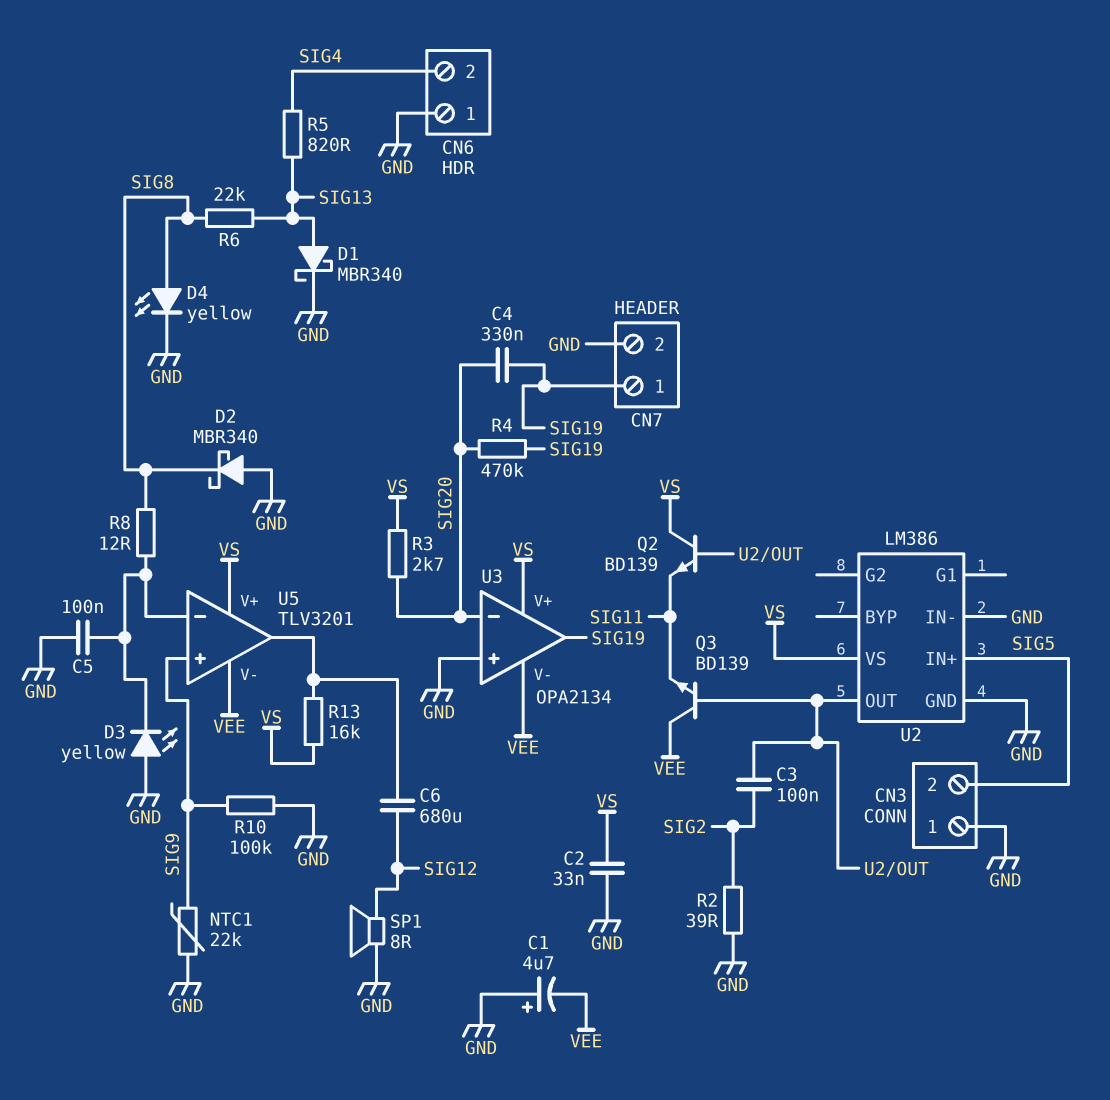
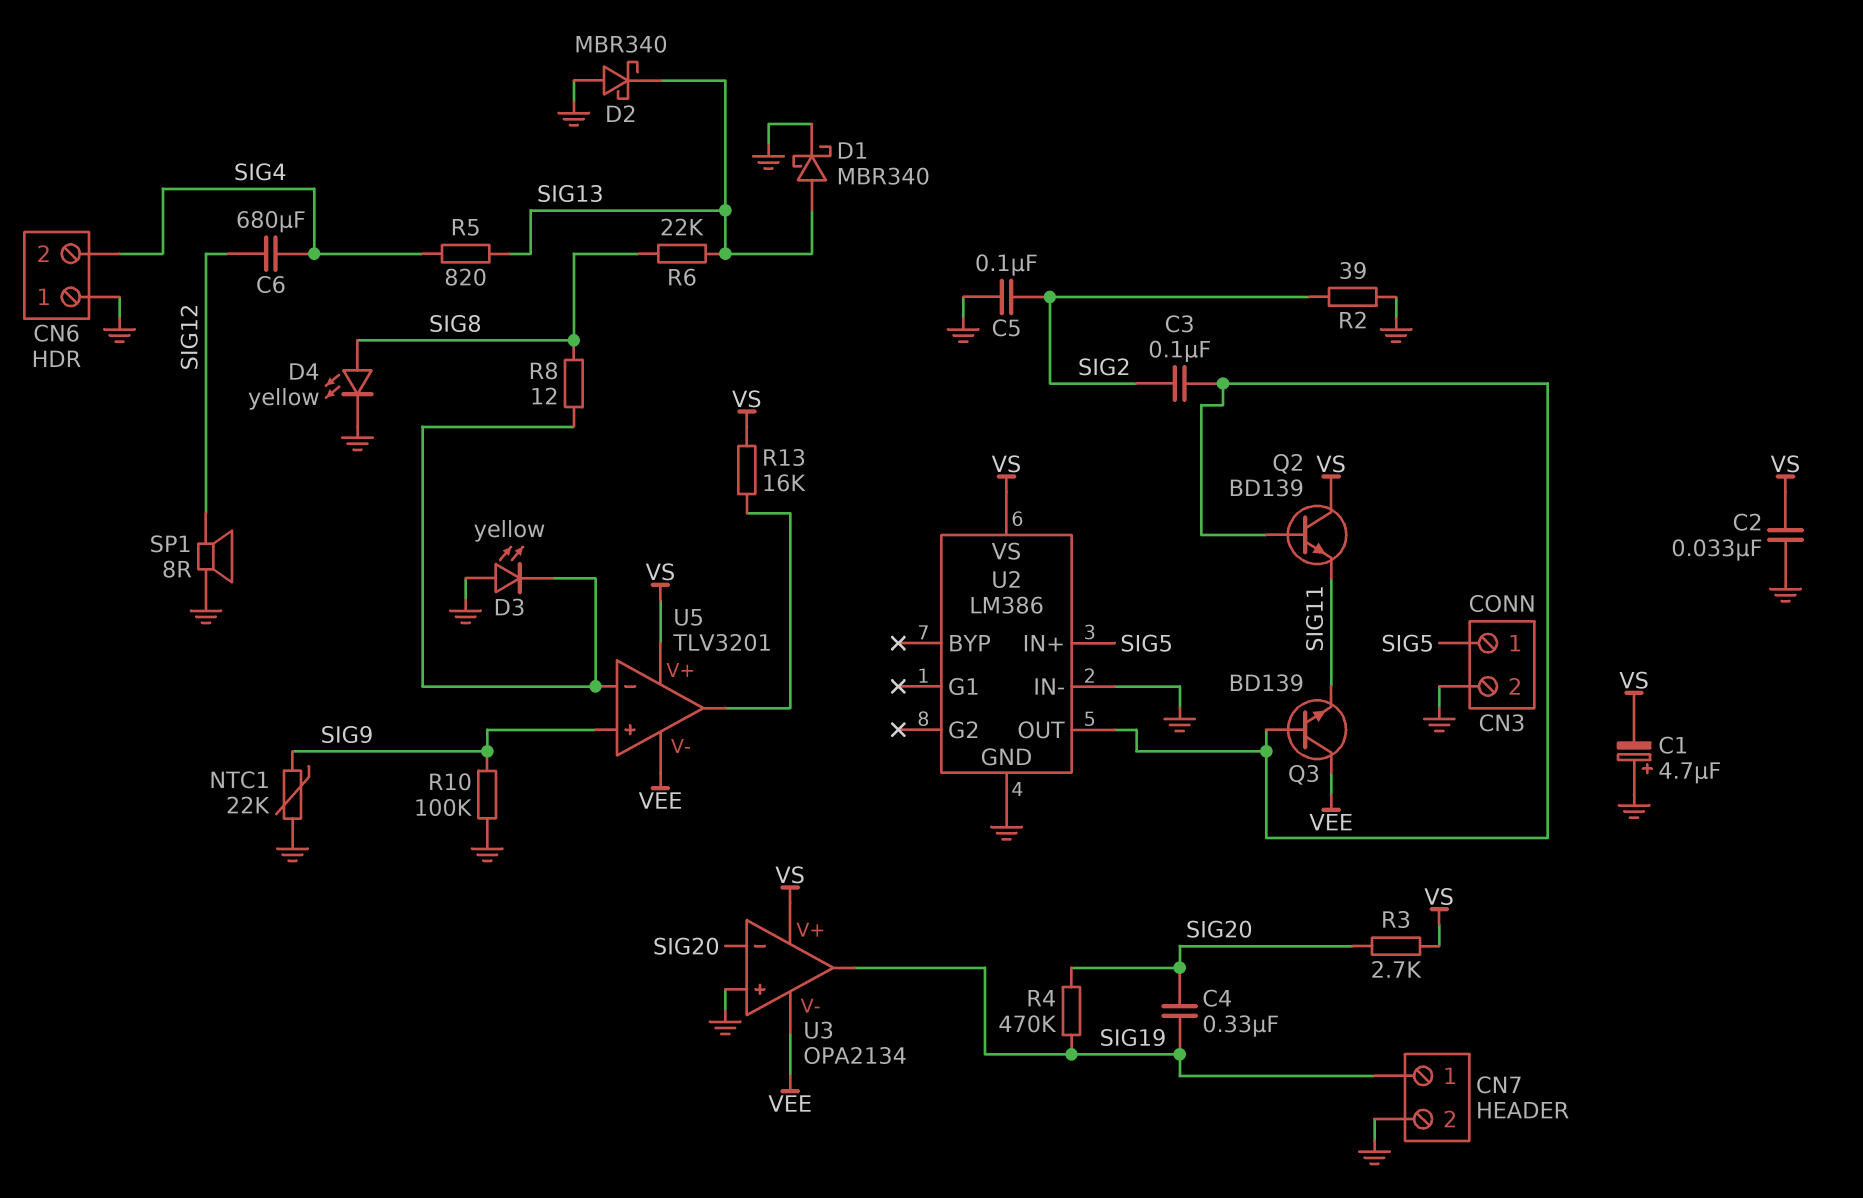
C1: 4.7uF (plus GND, minus VEE) -> 4.7uF (plus GND, minus VS)
C5: 100nF (GND, U5/in-) -> 100nF (GND, SIG2)
C6: 680uF (SIG12, U5/out) -> 680uF (SIG4, SIG12)
CN3 pin 1: GND -> SIG5
CN3 pin 2: SIG5 -> GND
D2: schottky MBR340 (A GND, K SIG8) -> schottky MBR340 (A GND, K SIG13)

